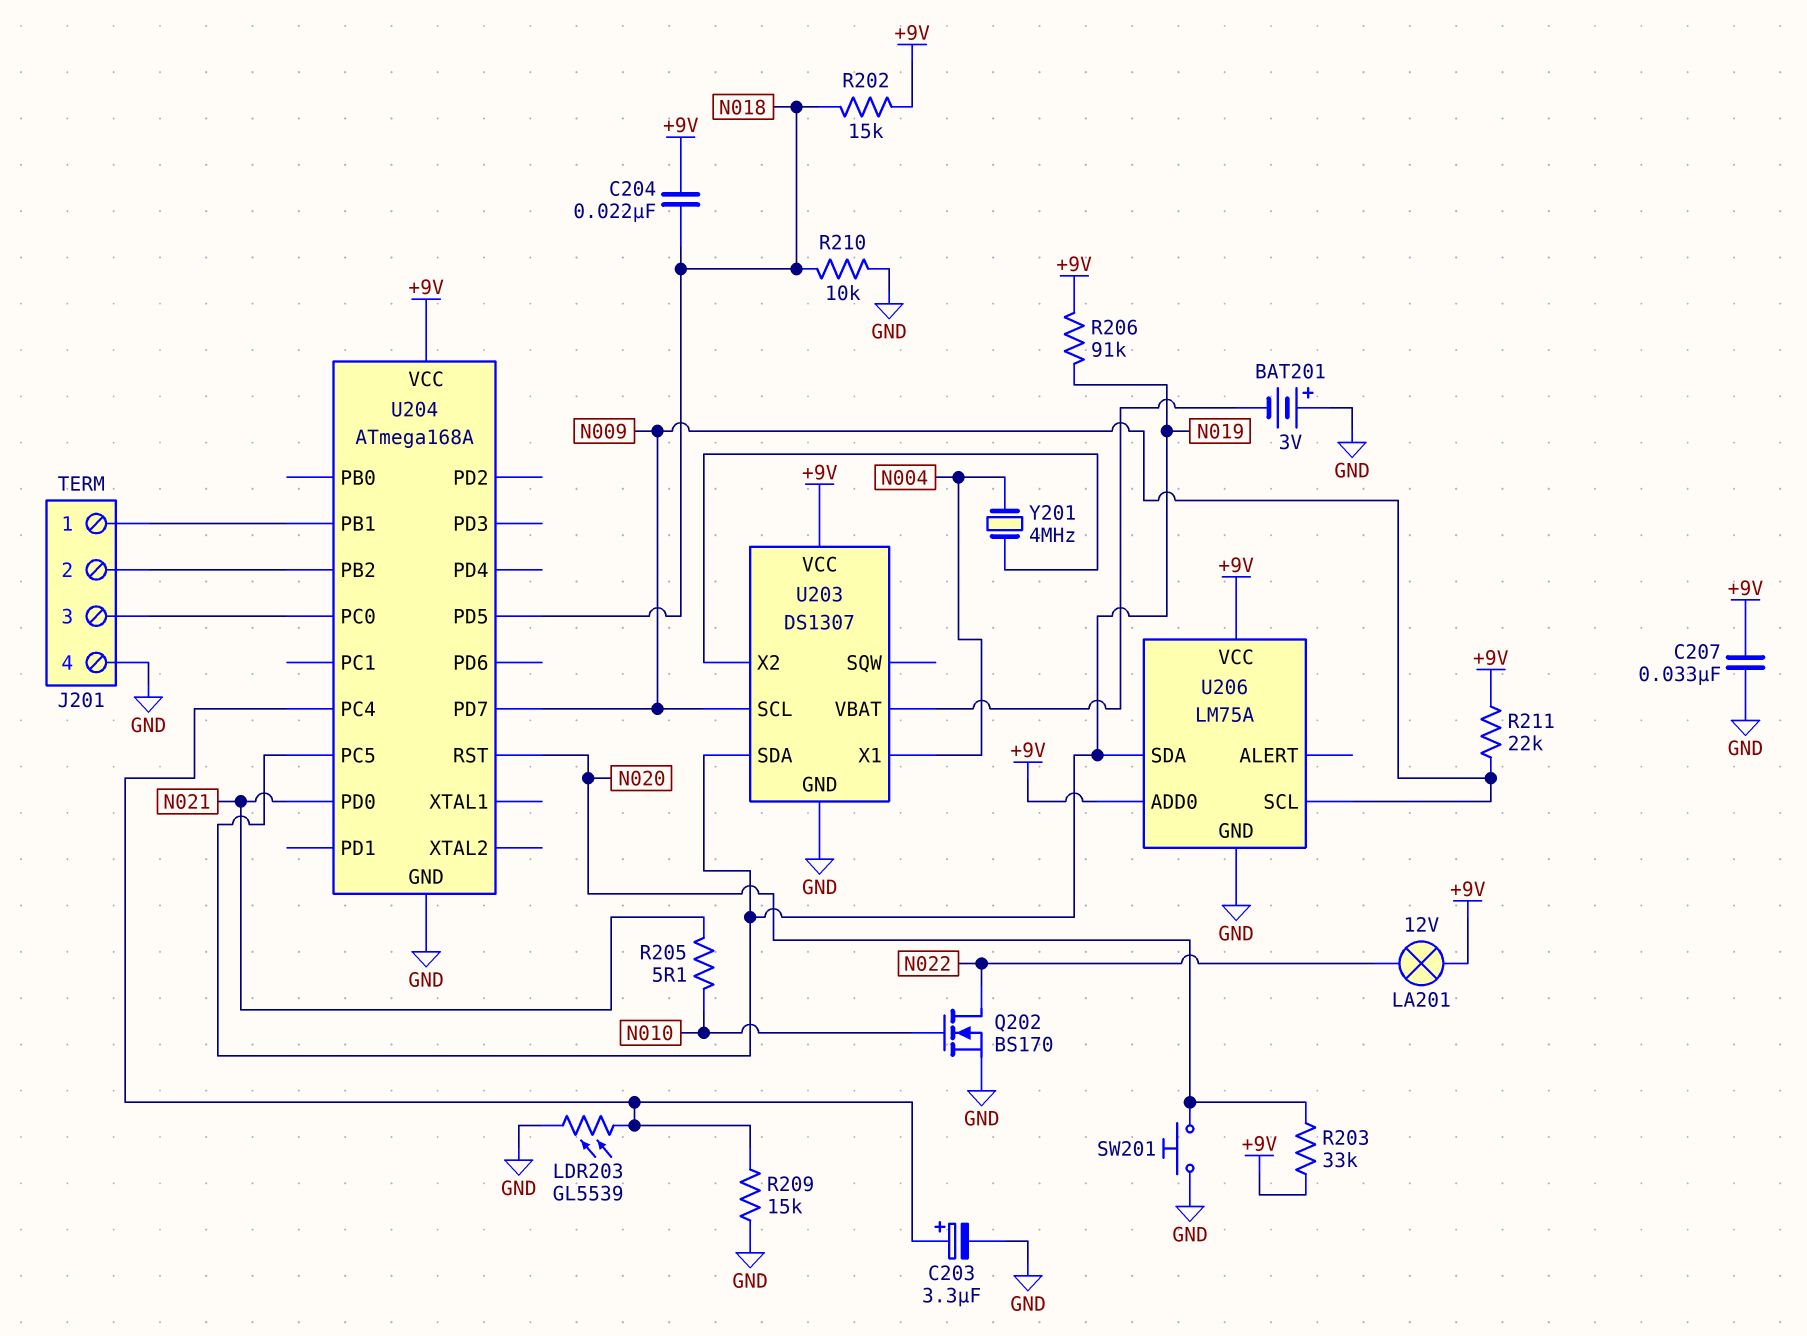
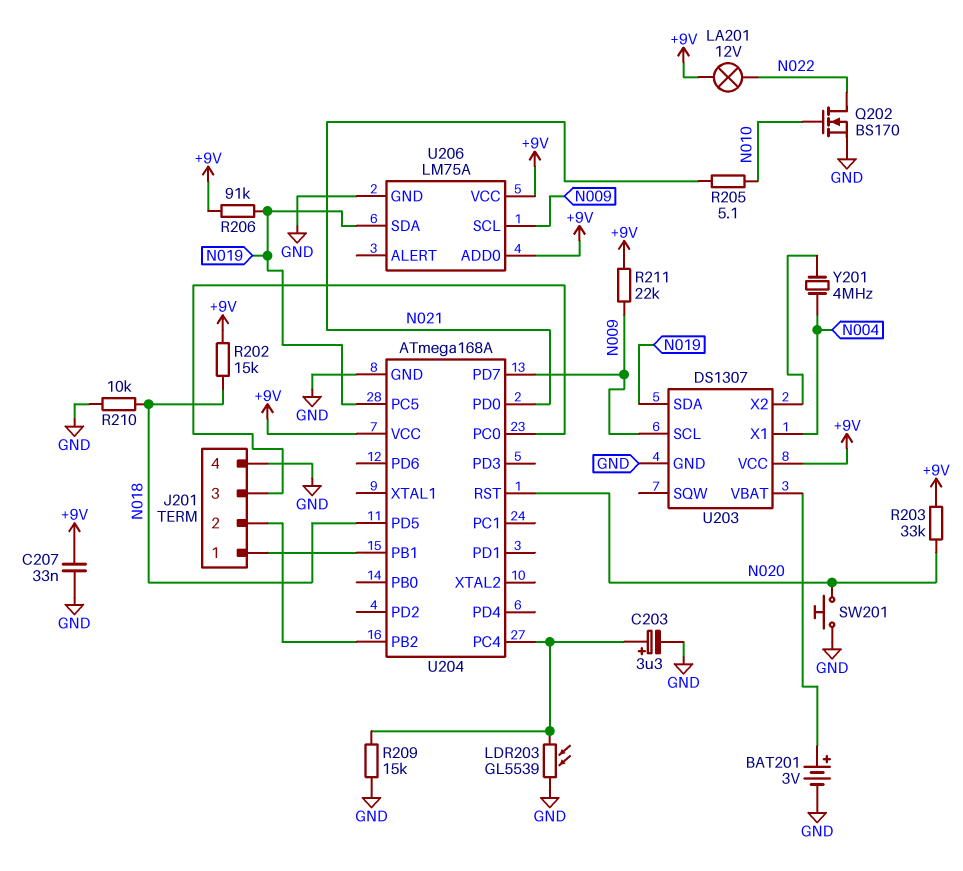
BAT201: 3V (plus GND, minus U203/VBAT) -> 3V (plus U203/VBAT, minus GND)
C204: 22nF (+9V, N018) -> none

